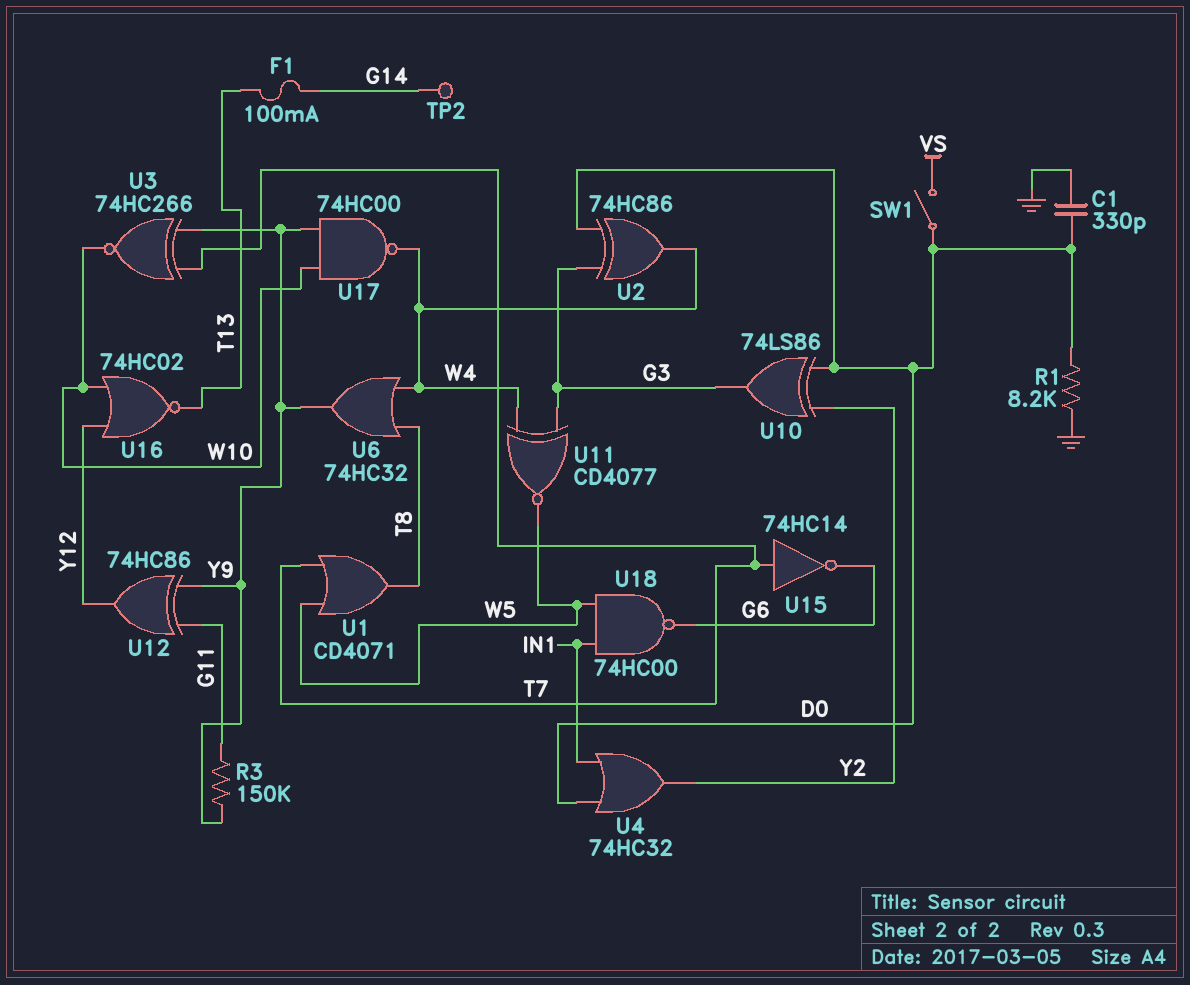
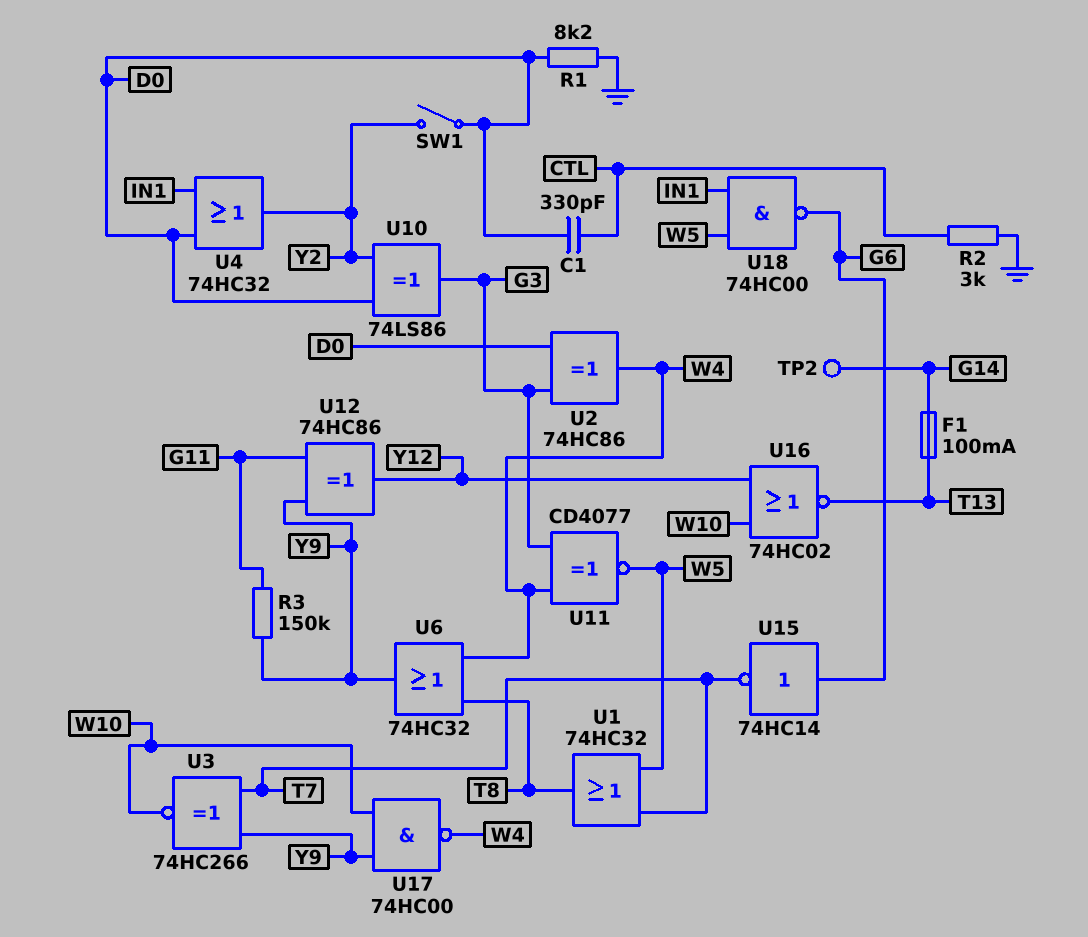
C1: 330pF (D0, GND) -> 330pF (CTL, D0)
R2: none -> 3k (CTL, GND)
SW1: switch (D0, VS) -> switch (D0, Y2)
U1: OR CD4071 (in T7, in W5, out T8) -> OR 74HC32 (in T7, in W5, out T8)
U15: NOT 74HC14 (in T7, out G6) -> NOT 74HC14 (in G6, out T7)

